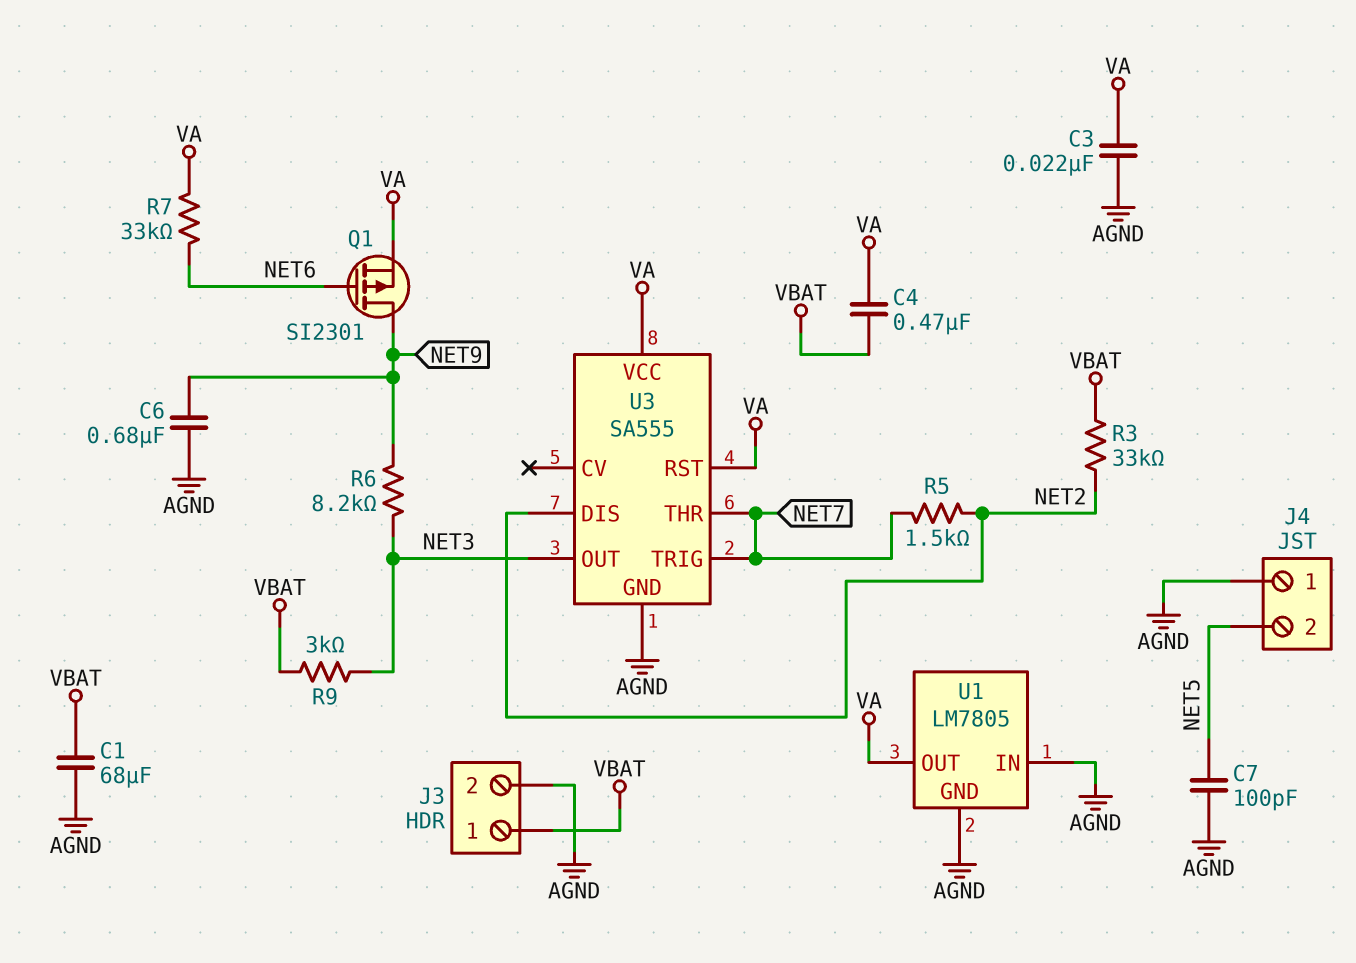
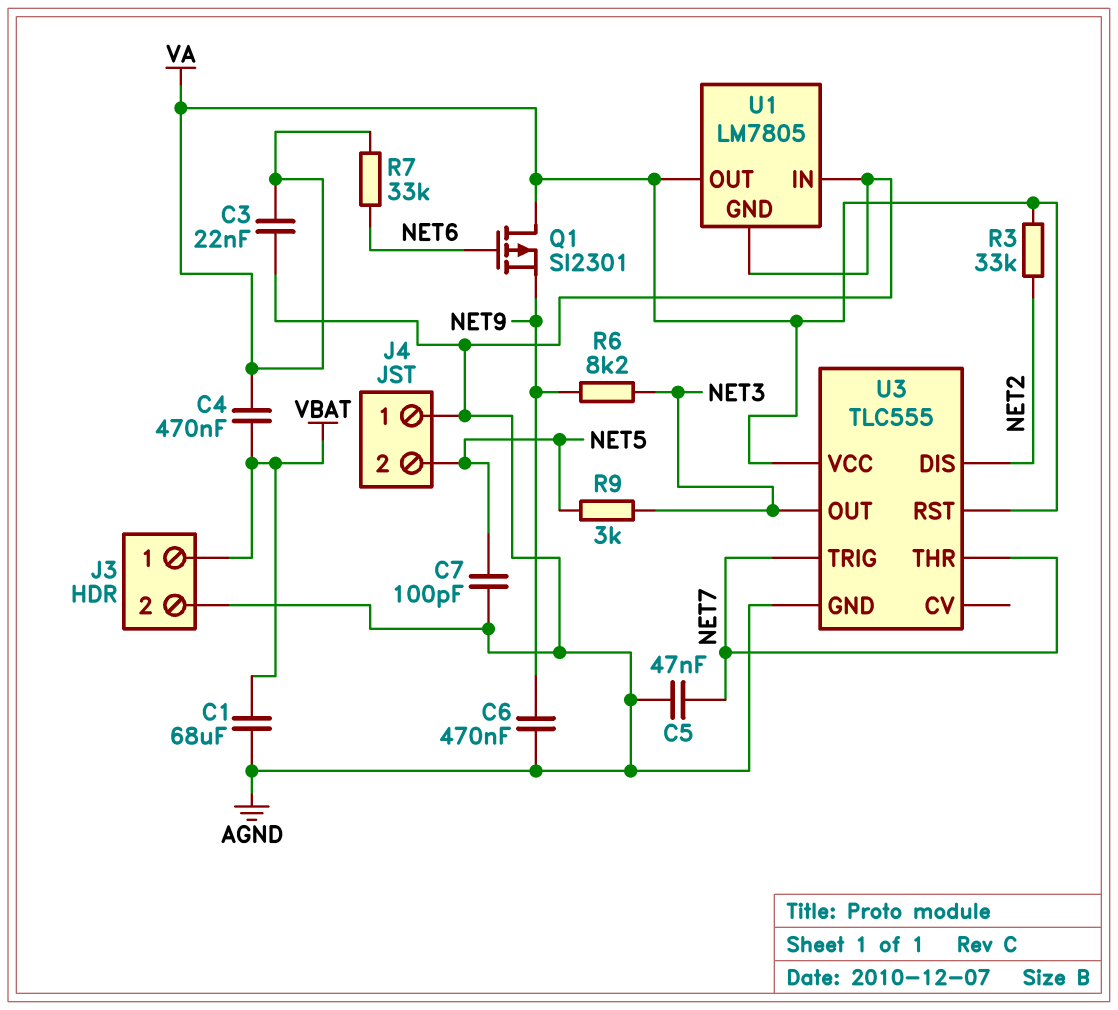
C5: none -> 47nF (AGND, NET7)
C6: 680nF (AGND, NET9) -> 470nF (AGND, NET9)
Q1: PMOS SI2301 (G NET6, D NET9, S VA) -> PMOS SI2301 (G NET6, D VA, S NET9)
R3: 33k (NET2, VBAT) -> 33k (NET2, VA)
R5: 1.5k (NET2, NET7) -> none
R9: 3k (NET3, VBAT) -> 3k (NET3, NET5)
U3: SA555 -> TLC555

